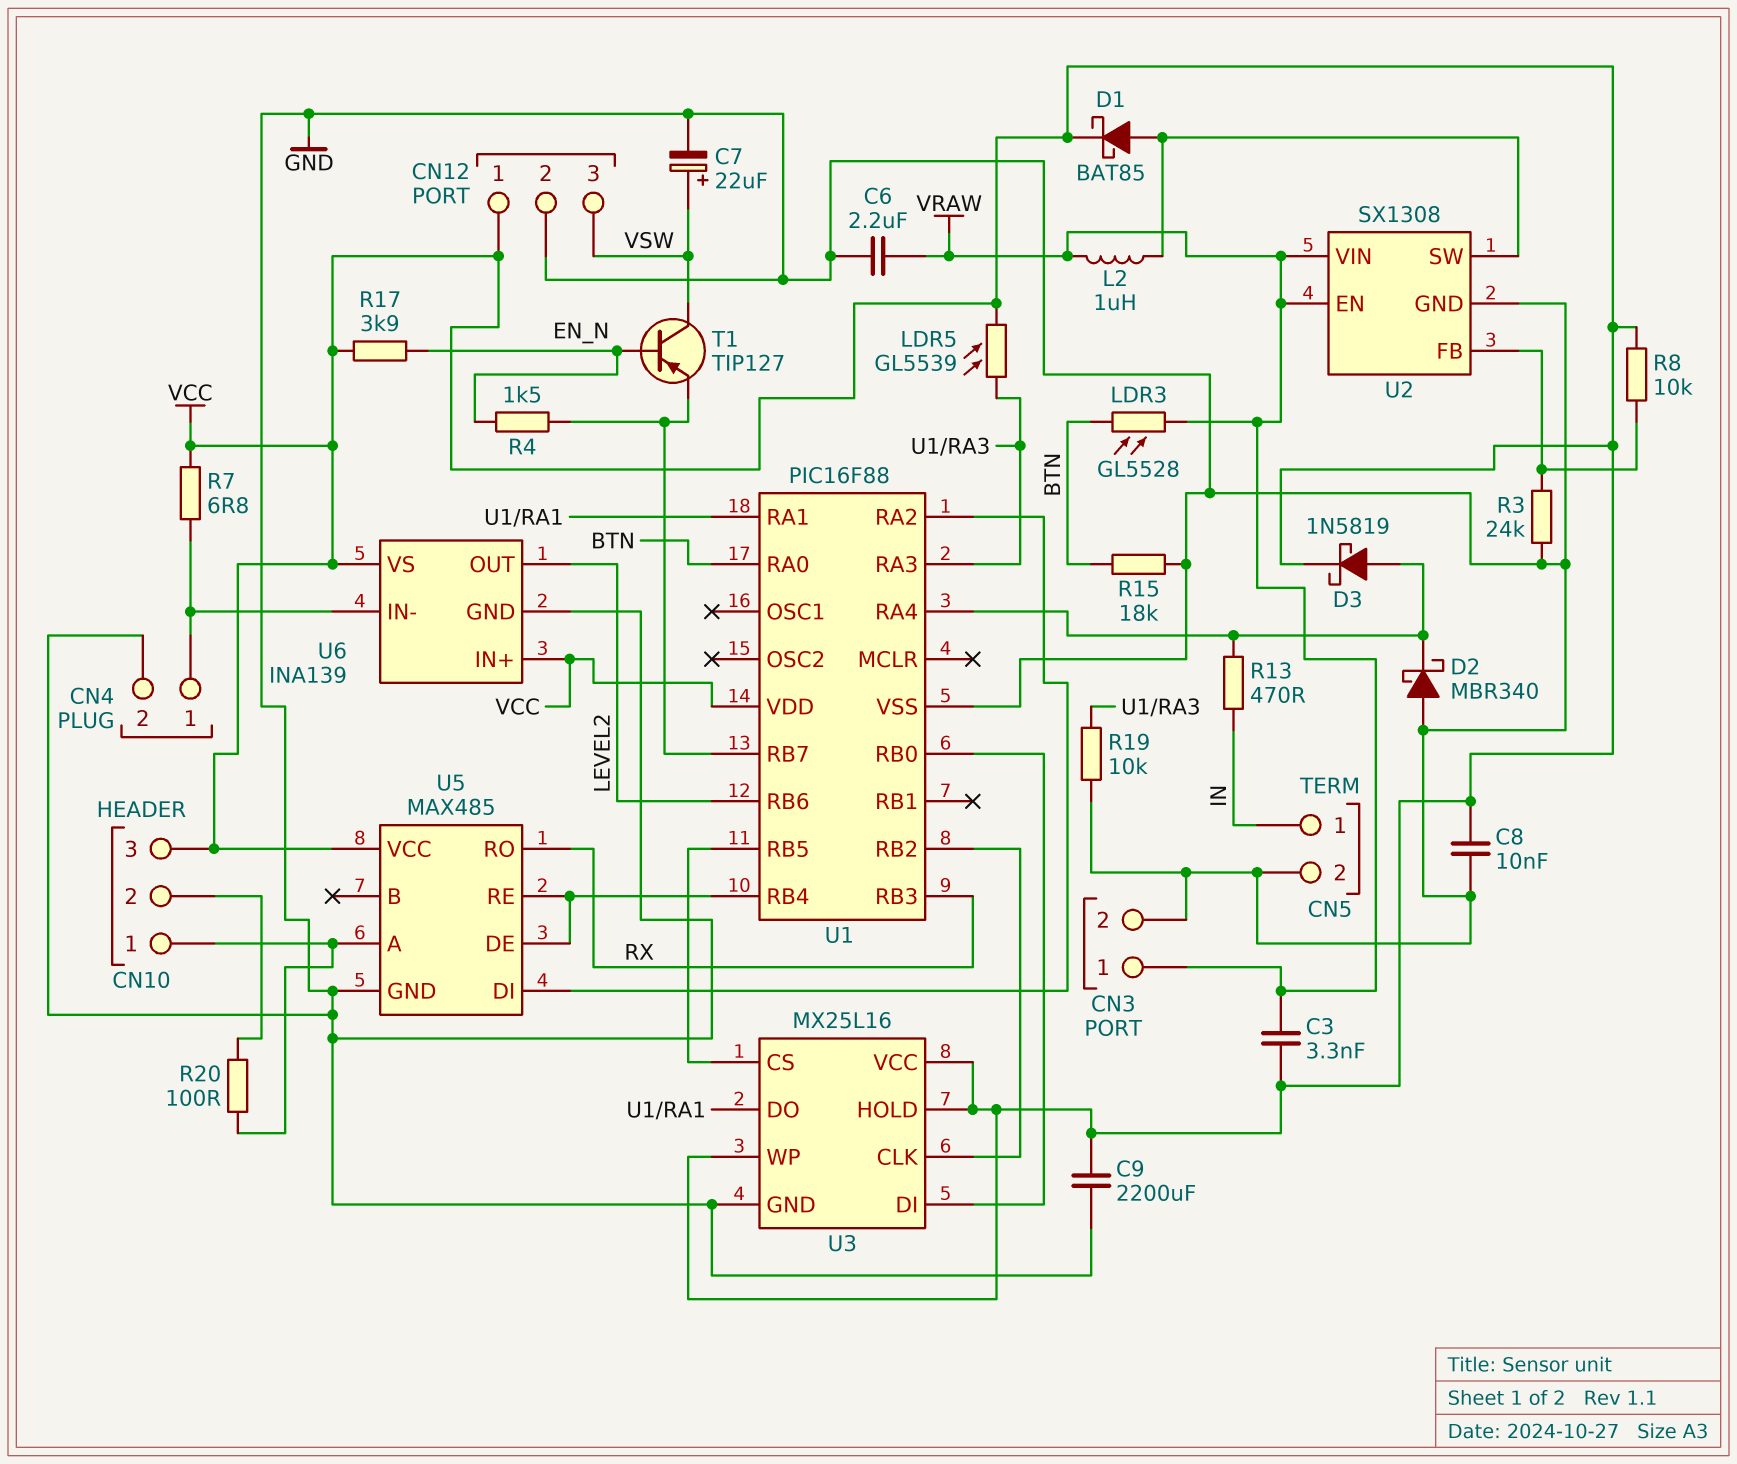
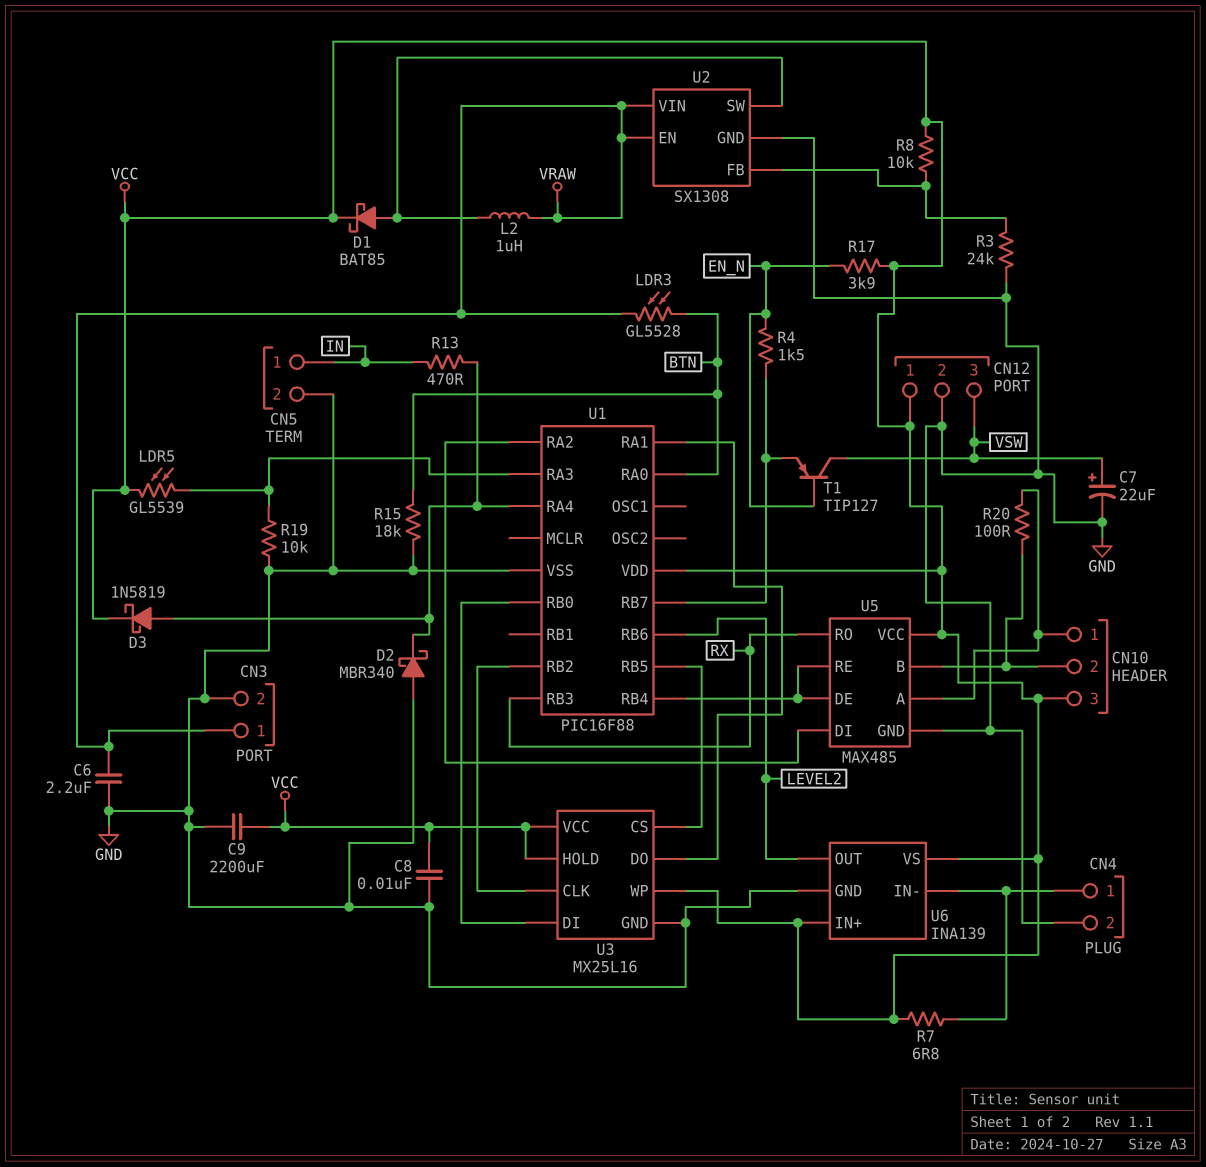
C3: 3.3nF (VCC, VRAW) -> none
U5 pin B: none -> CN10/2

